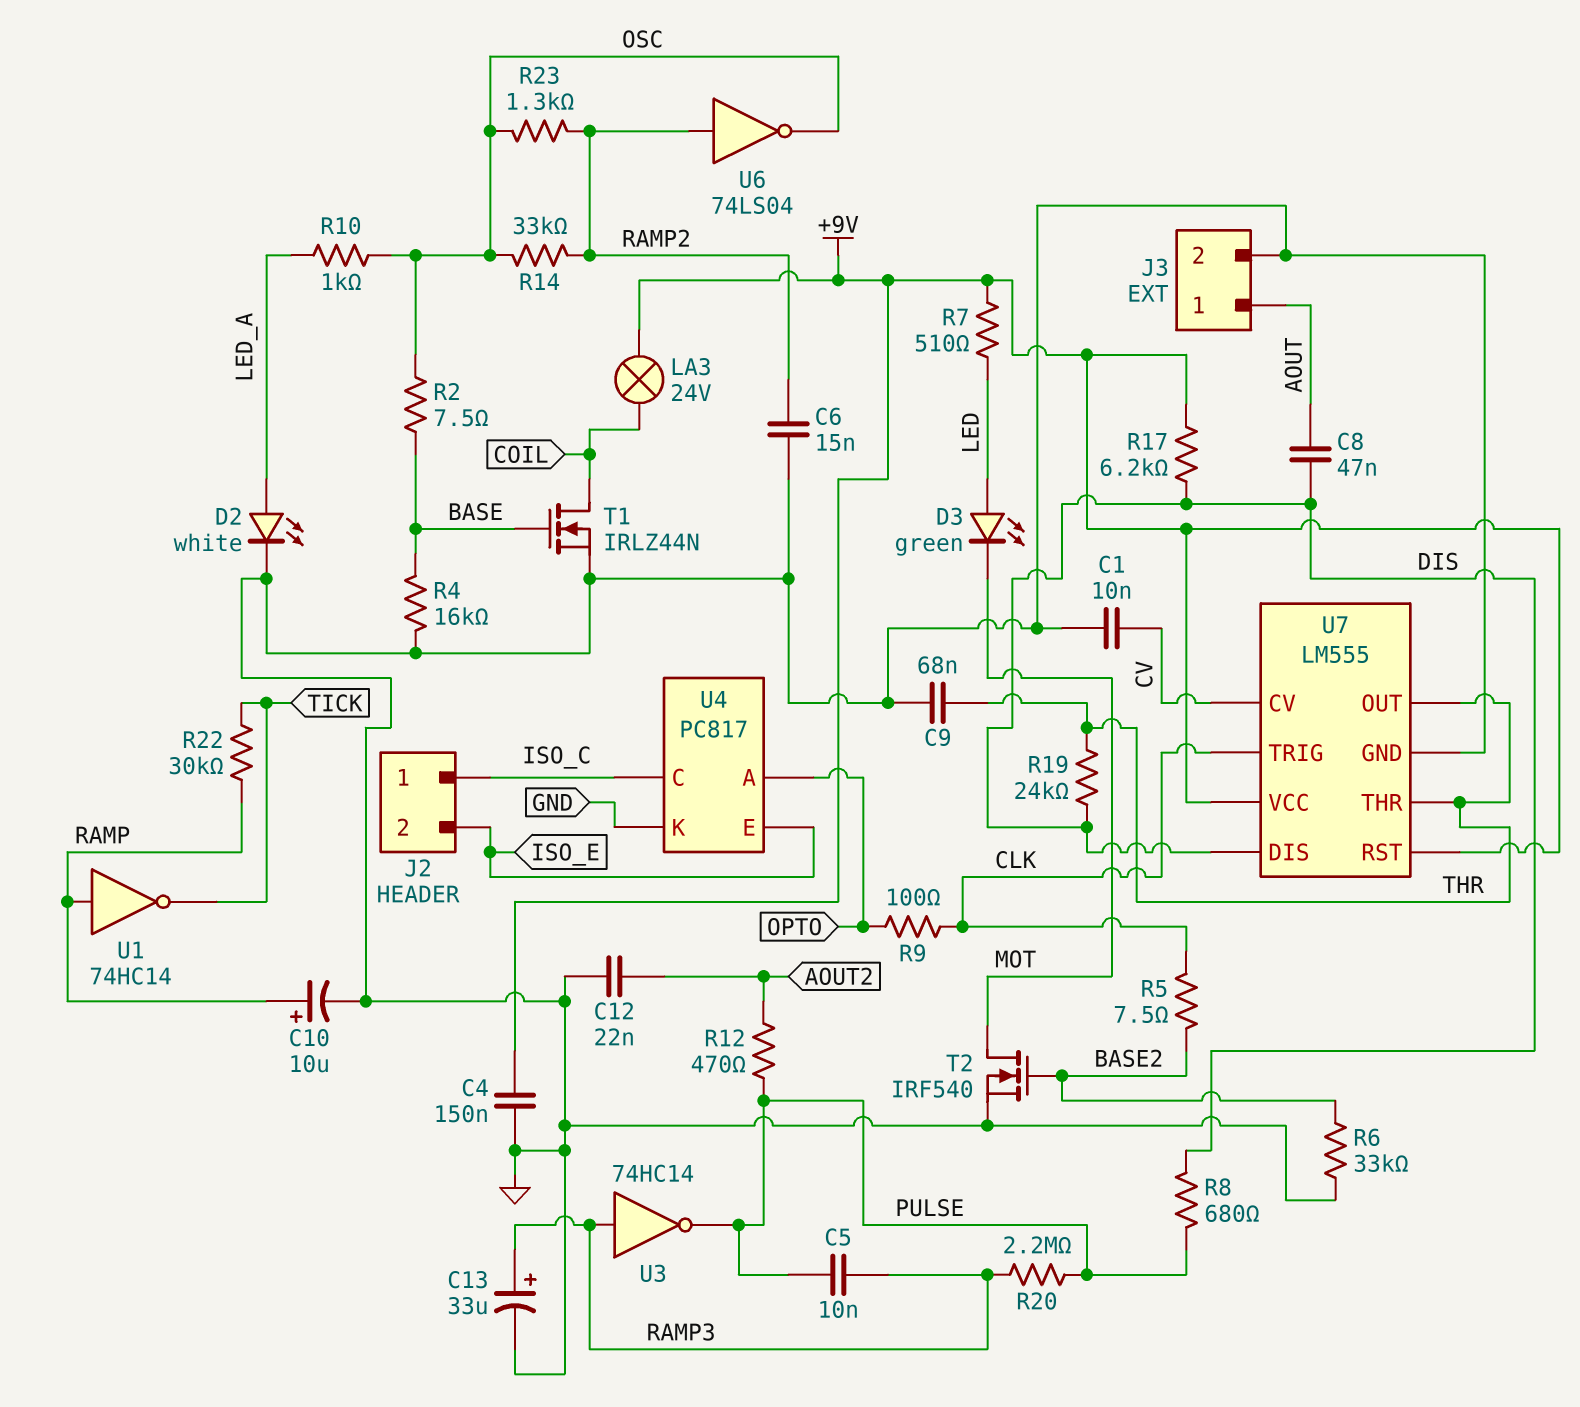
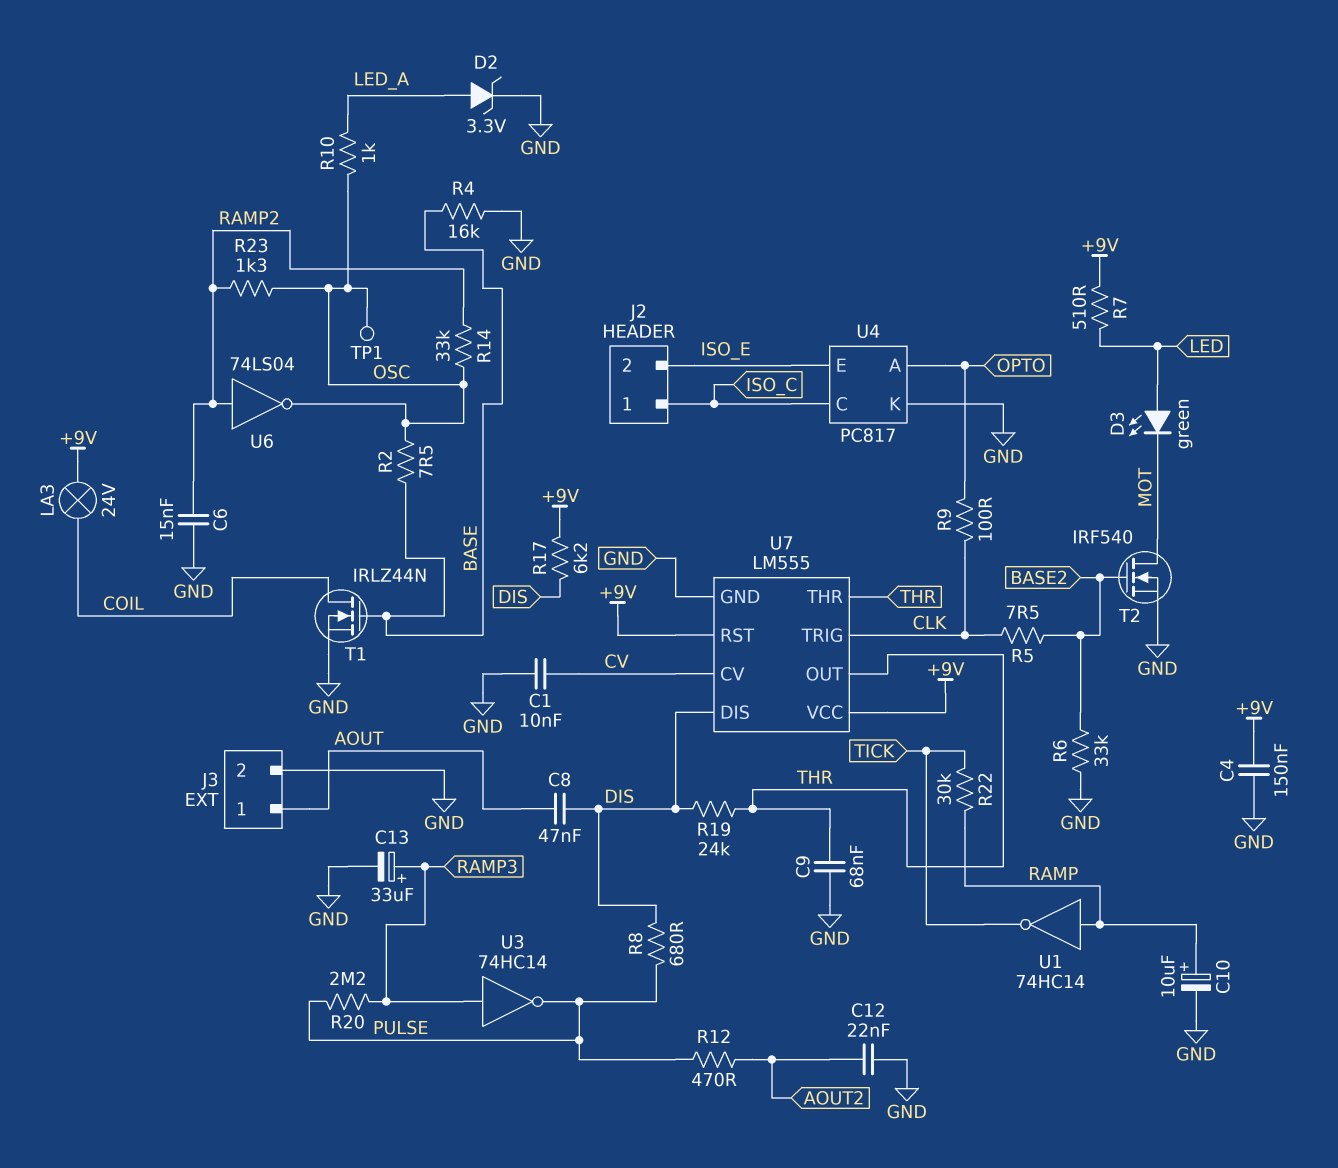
C5: 10nF (PULSE, RAMP3) -> none
D2: LED white (A LED_A, K GND) -> zener 3.3V (A LED_A, K GND)
TP1: none -> test point (OSC)

